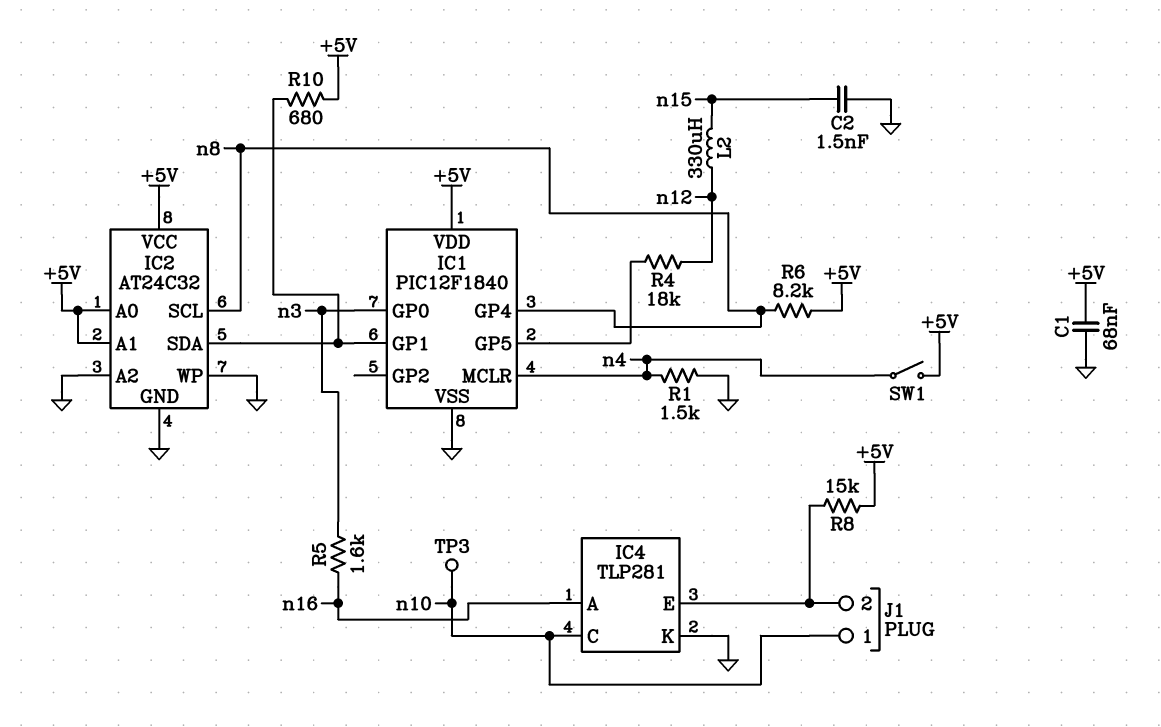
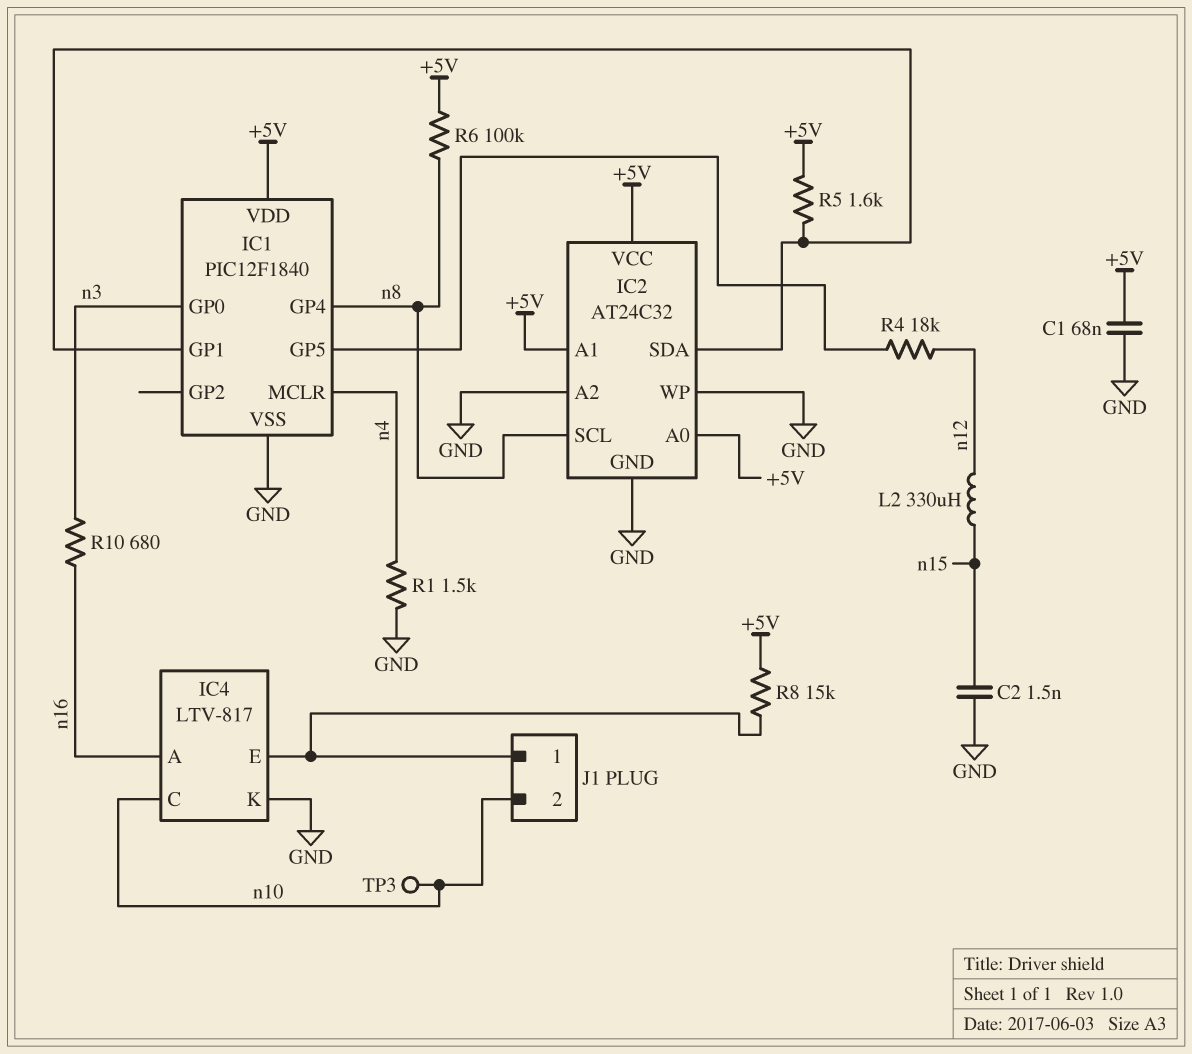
IC4: TLP281 -> LTV-817
J1 pin 1: n10 -> IC4/E
J1 pin 2: IC4/E -> n10
R5: 1.6k (n3, n16) -> 1.6k (+5V, IC1/GP1)
R6: 8.2k (+5V, n8) -> 100k (+5V, n8)
R10: 680 (+5V, IC1/GP1) -> 680 (n3, n16)
SW1: switch (+5V, n4) -> none

